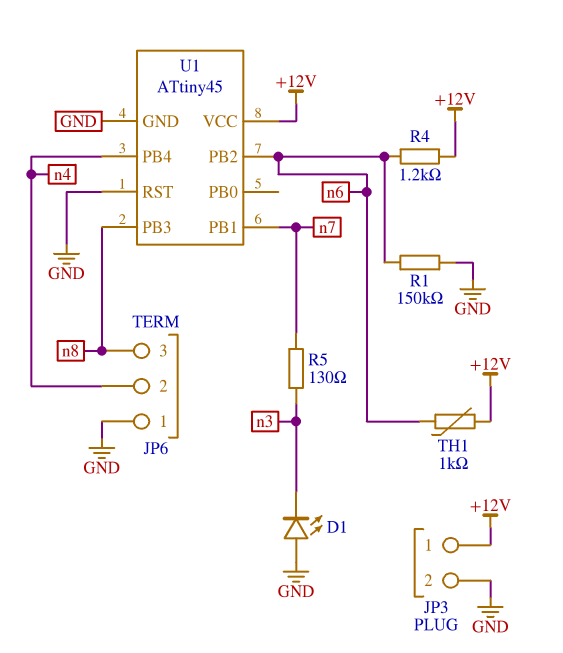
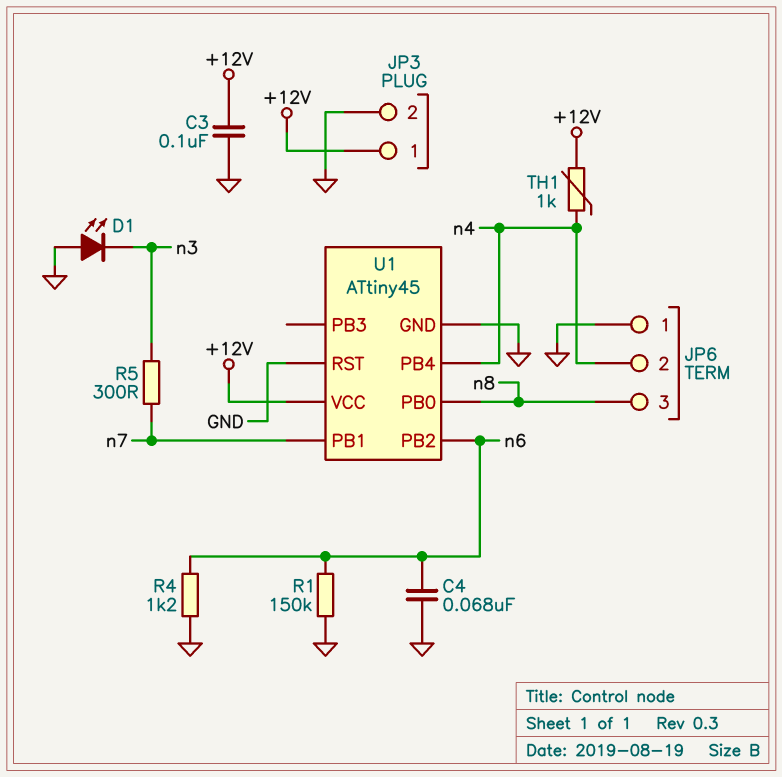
C3: none -> 100nF (+12V, GND)
C4: none -> 68nF (GND, n6)
R4: 1.2k (+12V, n6) -> 1.2k (GND, n6)
R5: 130 (n3, n7) -> 300 (n3, n7)
TH1: 1k (+12V, n6) -> 1k (+12V, n4)
U1 pin PB0: none -> n8
U1 pin PB3: n8 -> none

